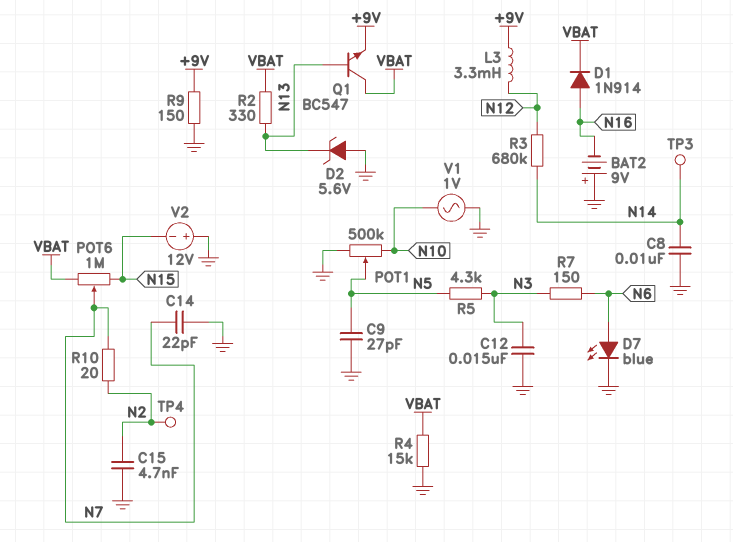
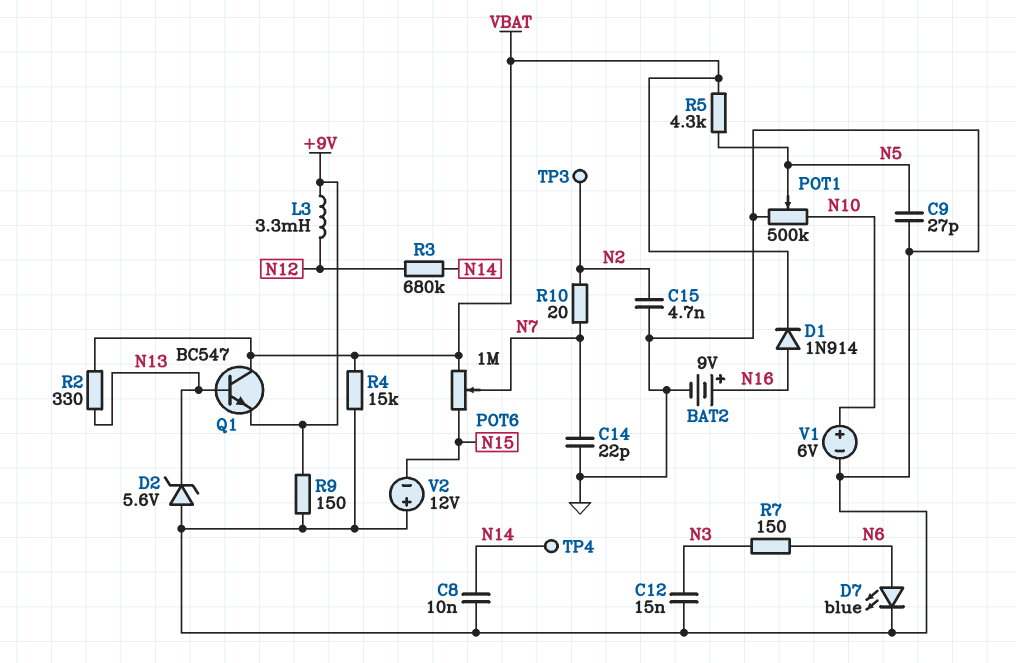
BAT2: 9V (plus GND, minus N16) -> 9V (plus N16, minus GND)
R5: 4.3k (N3, N5) -> 4.3k (N5, VBAT)
TP3: test point (N14) -> test point (N2)
TP4: test point (N2) -> test point (N14)
V1: AC 1V (GND, N10) -> 6V (plus N10, minus GND)

